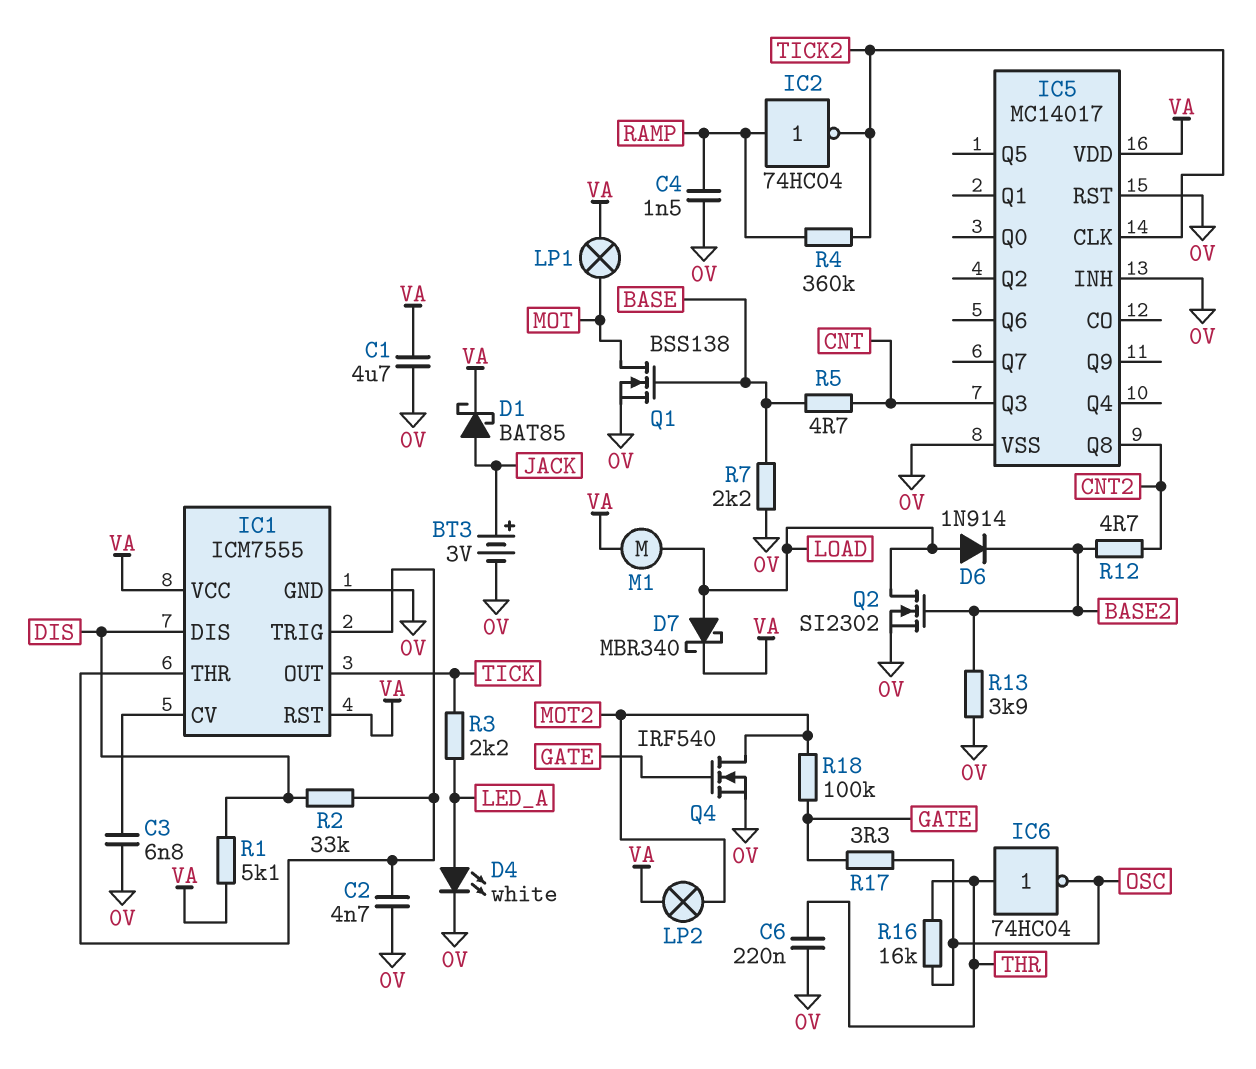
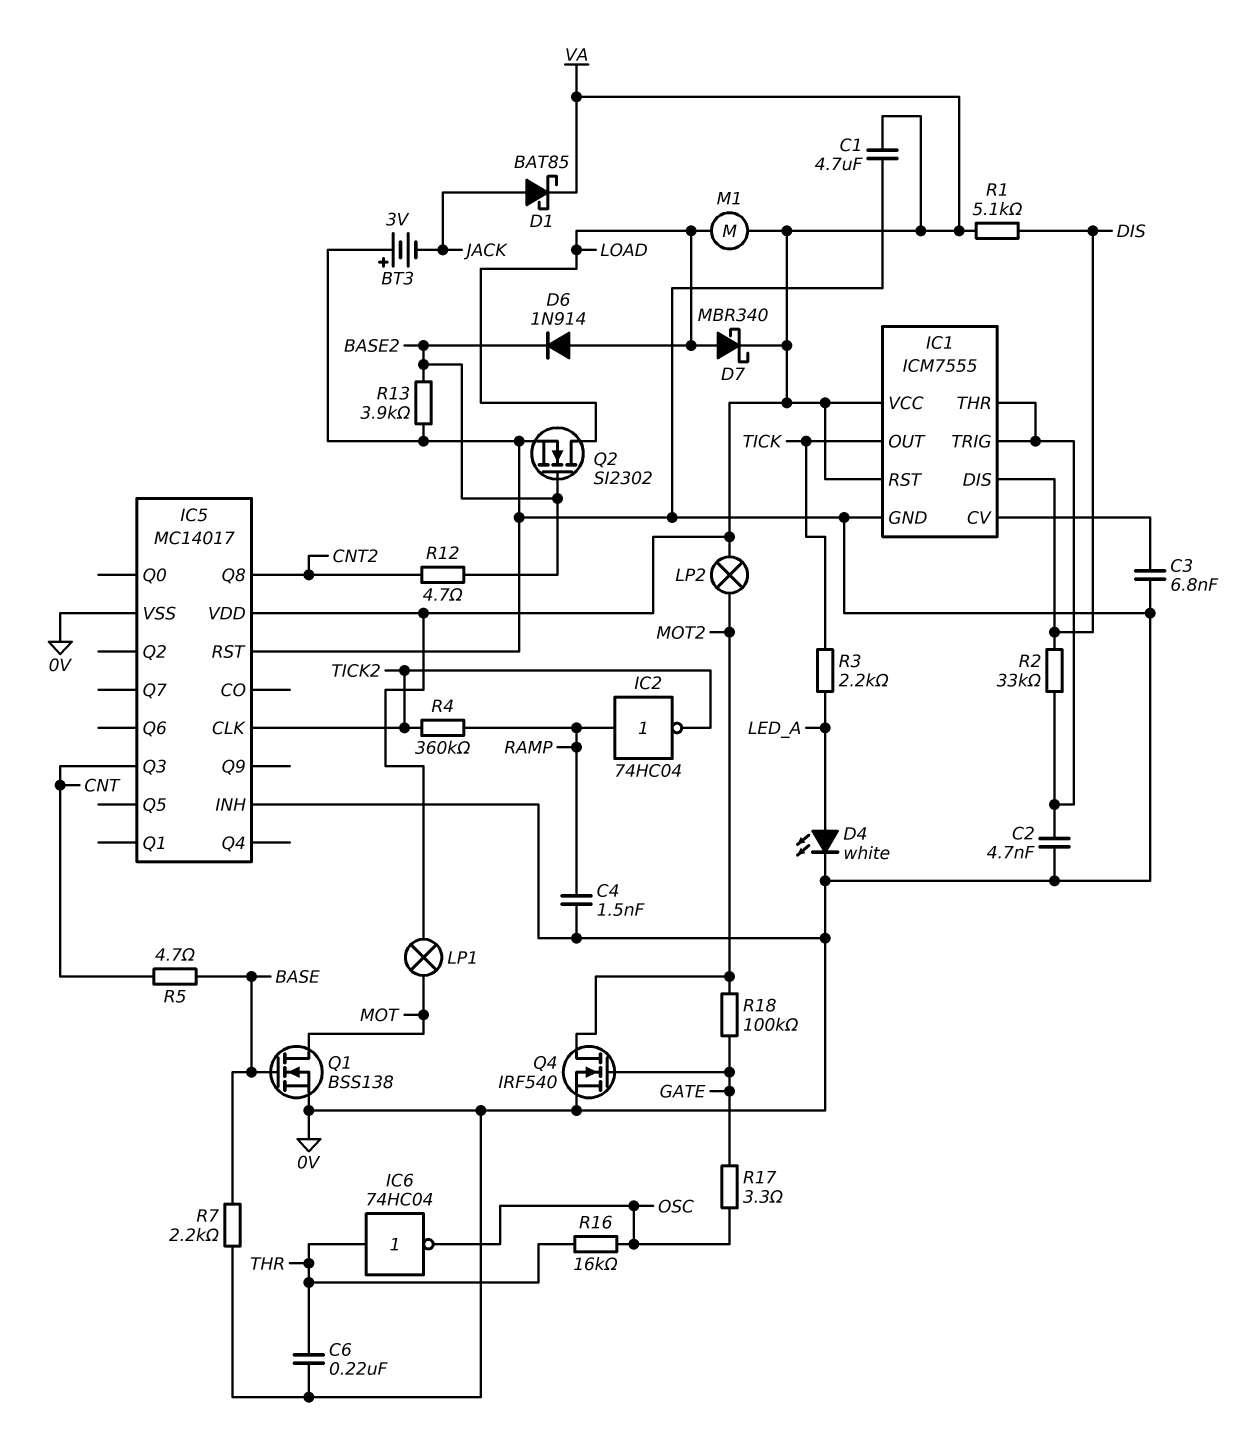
BT3: 3V (plus JACK, minus 0V) -> 3V (plus 0V, minus JACK)

